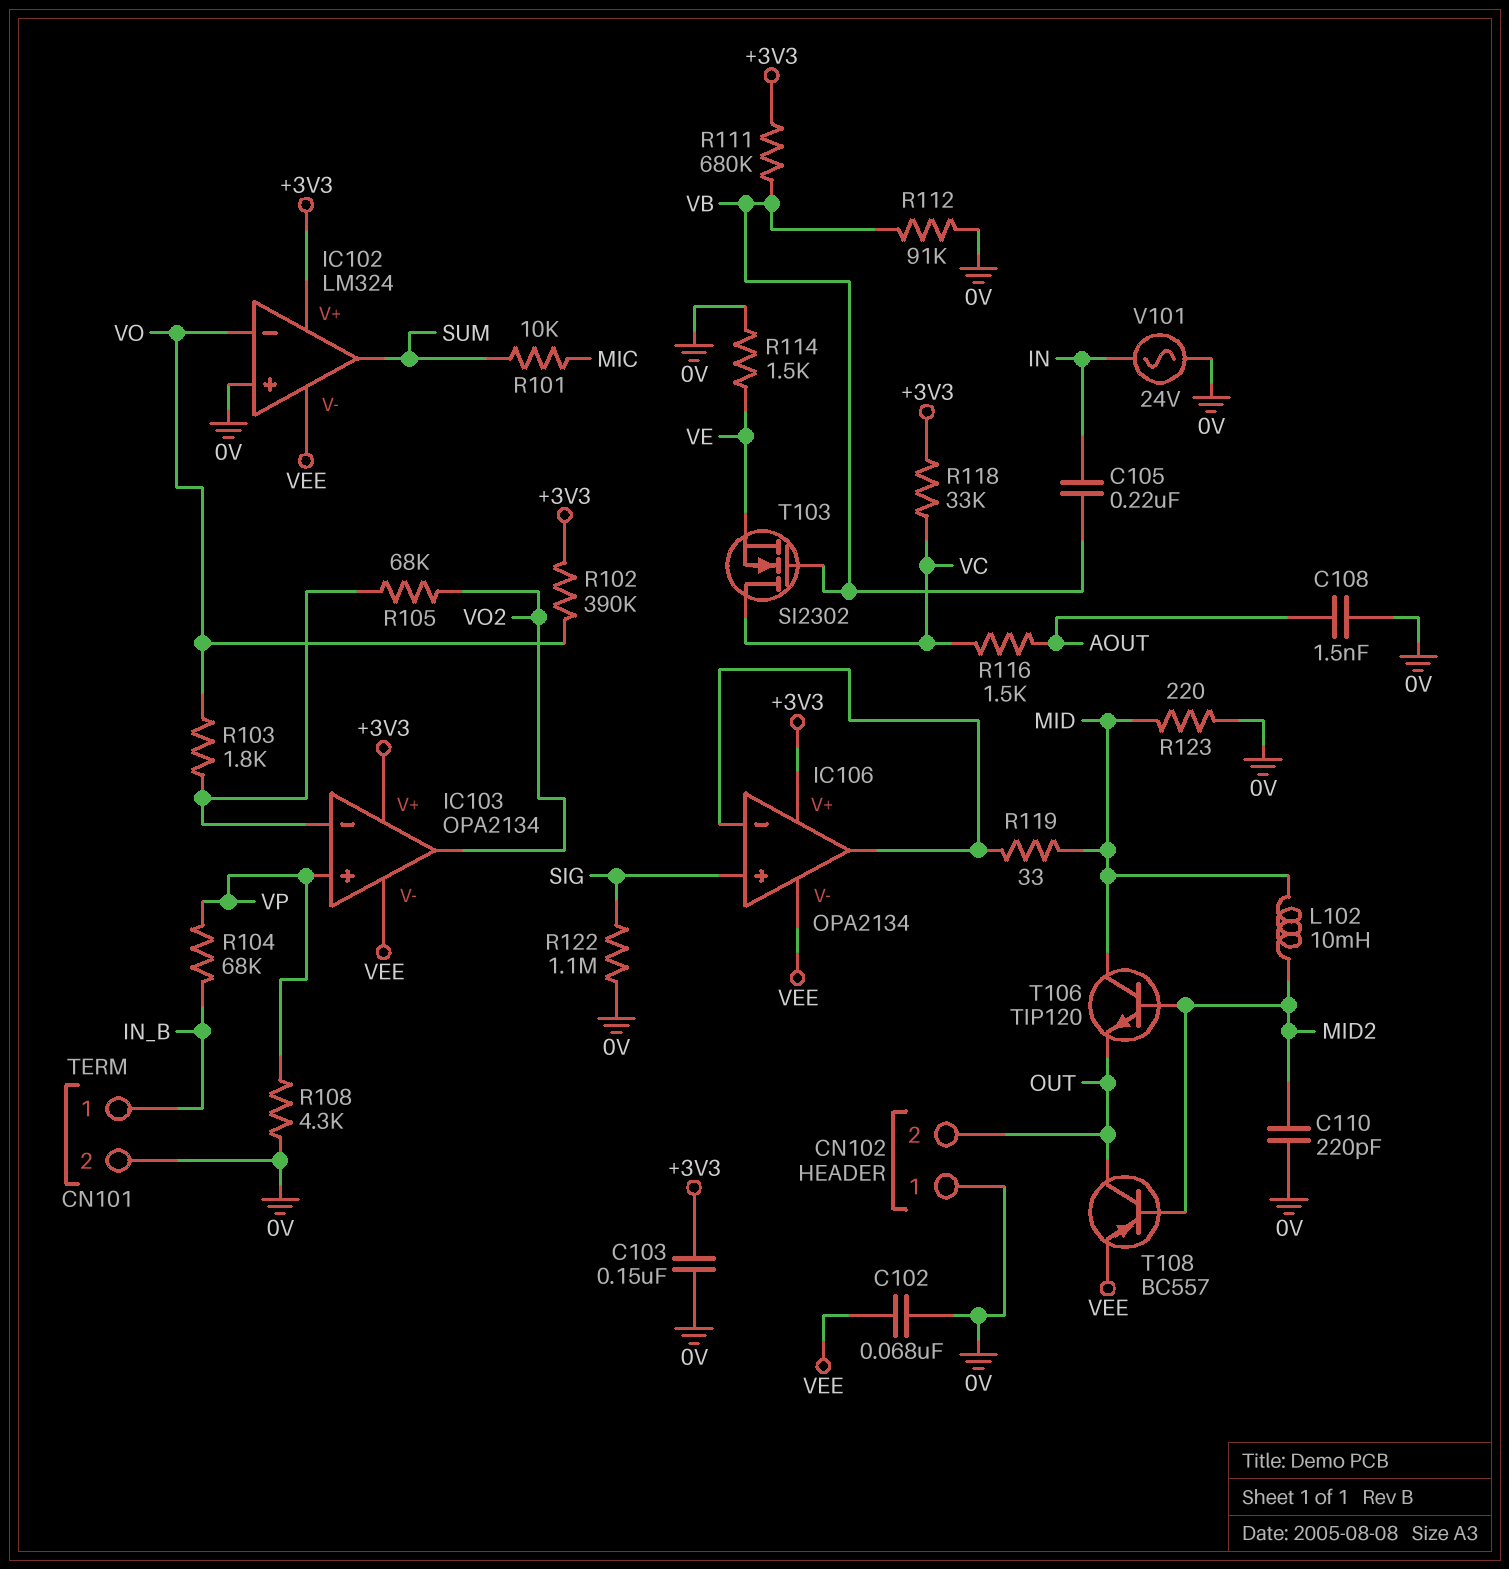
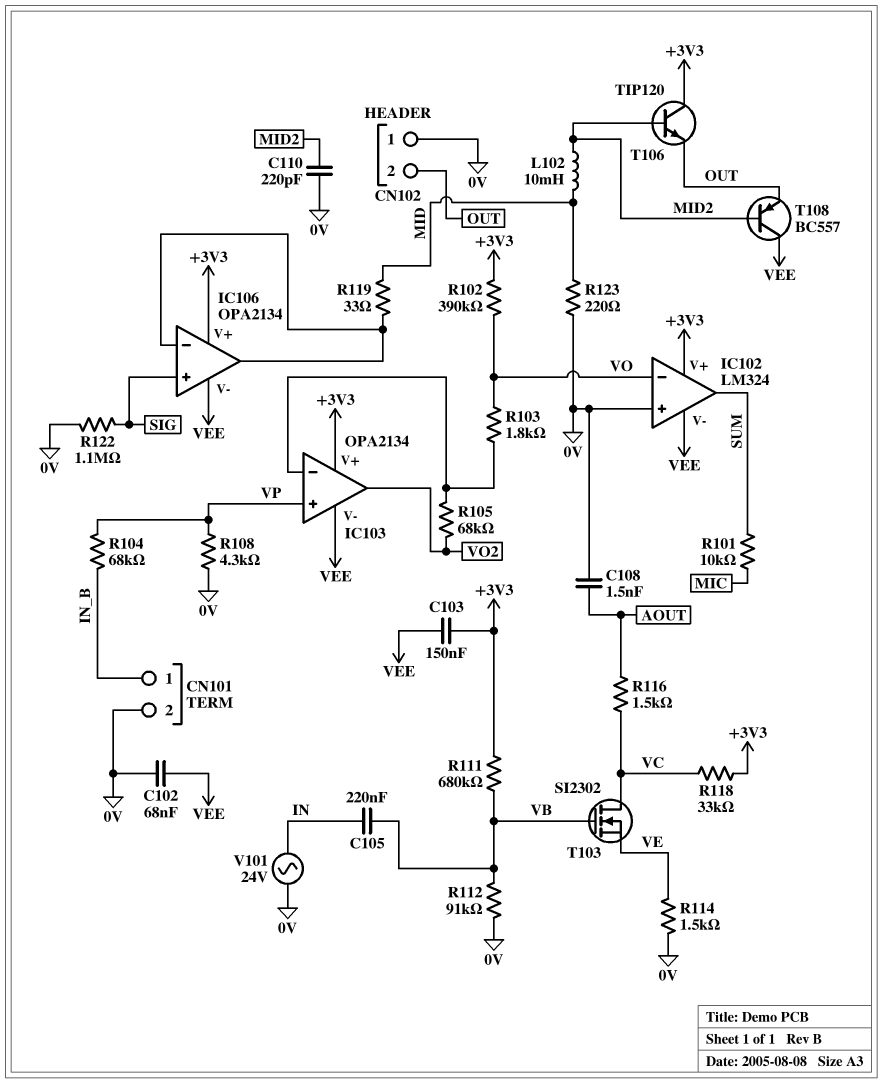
C103: 150nF (+3V3, 0V) -> 150nF (+3V3, VEE)
T106: NPN TIP120 (B MID2, C MID, E OUT) -> NPN TIP120 (B MID2, C +3V3, E OUT)
T108: PNP BC557 (B MID2, C OUT, E VEE) -> PNP BC557 (B MID2, C VEE, E OUT)

